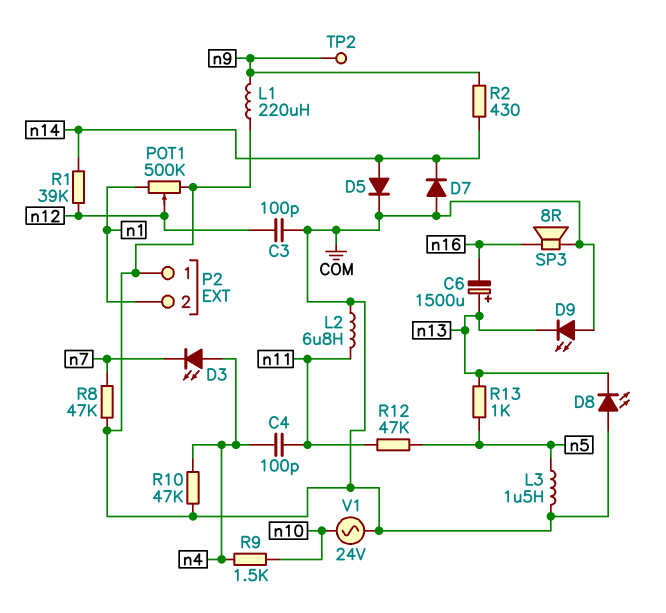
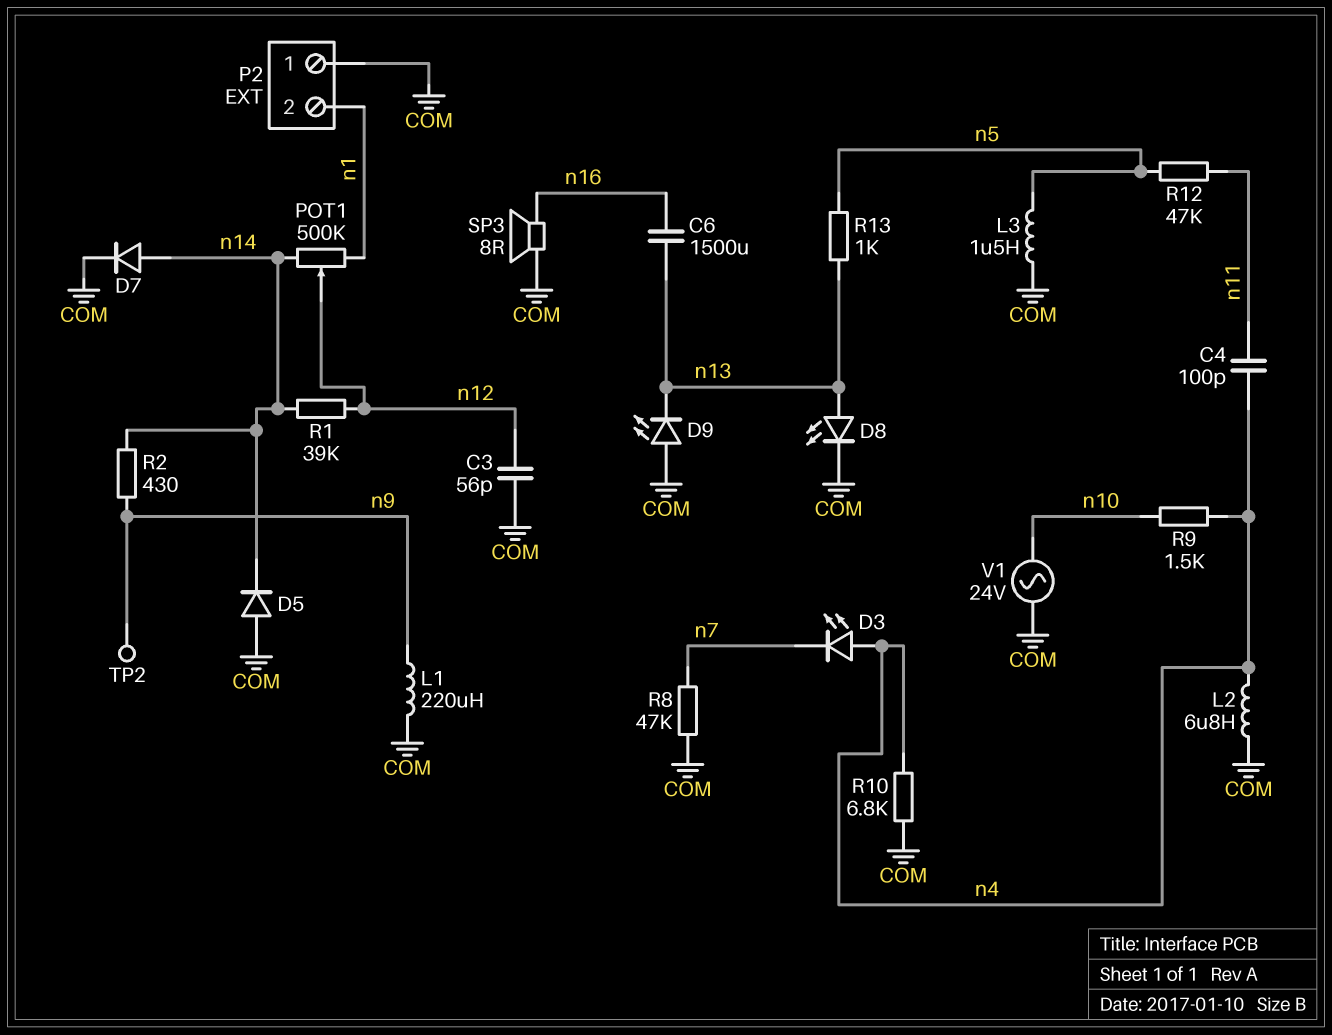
C3: 100pF (COM, n12) -> 56pF (COM, n12)
C6: 1500uF (plus n13, minus n16) -> 1500uF (n13, n16)
D5: diode (A n14, K COM) -> diode (A COM, K n14)
D7: diode (A COM, K n14) -> diode (A n14, K COM)
D8: LED (A COM, K n13) -> LED (A n13, K COM)
L2: 6.8uH (COM, n11) -> 6.8uH (COM, n4)
POT1: 500k (COM, n1, wiper n12) -> 500k (n1, n14, wiper n12)
R10: 47k (COM, n4) -> 6.8k (COM, n4)

